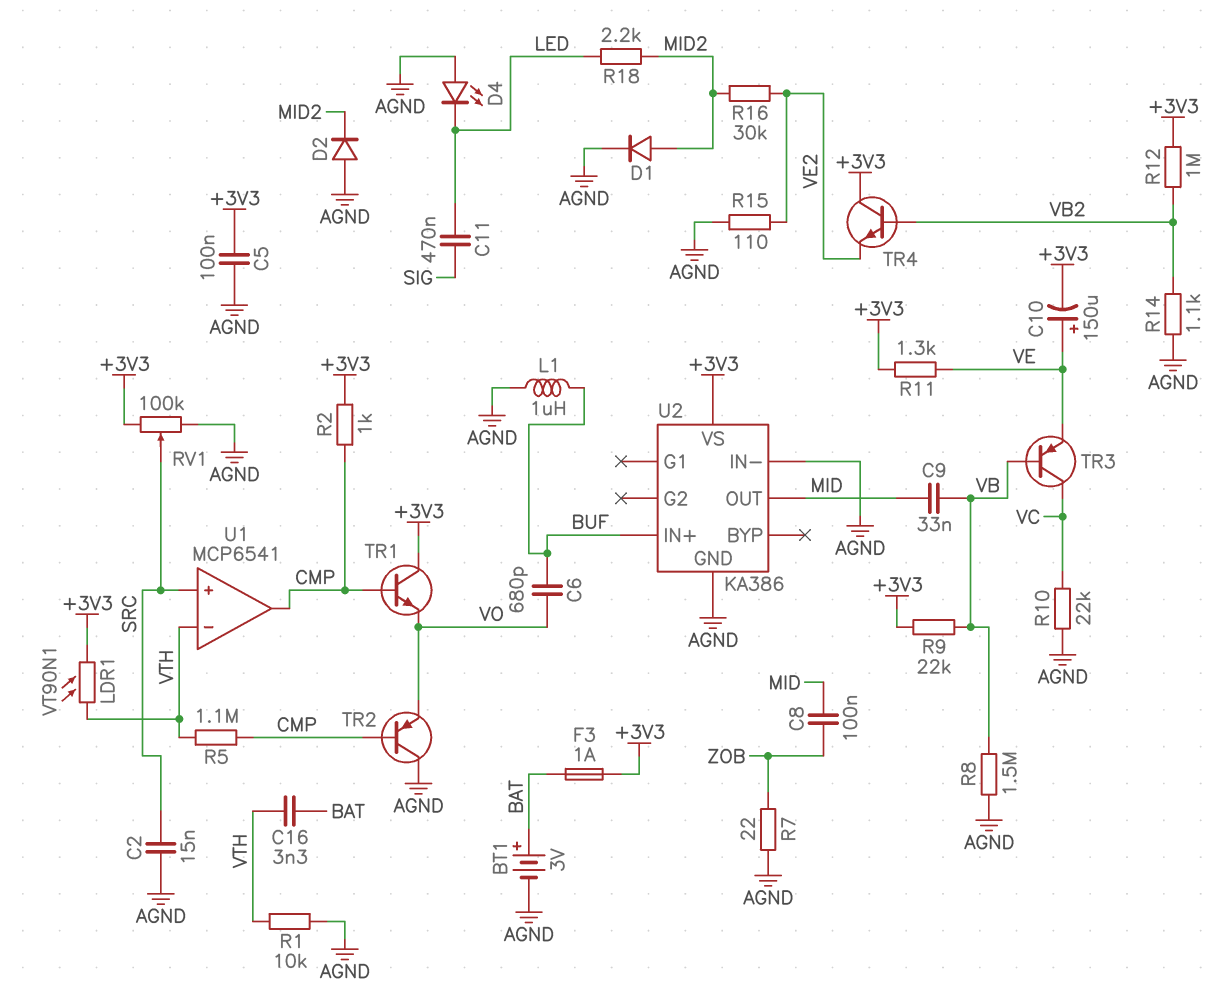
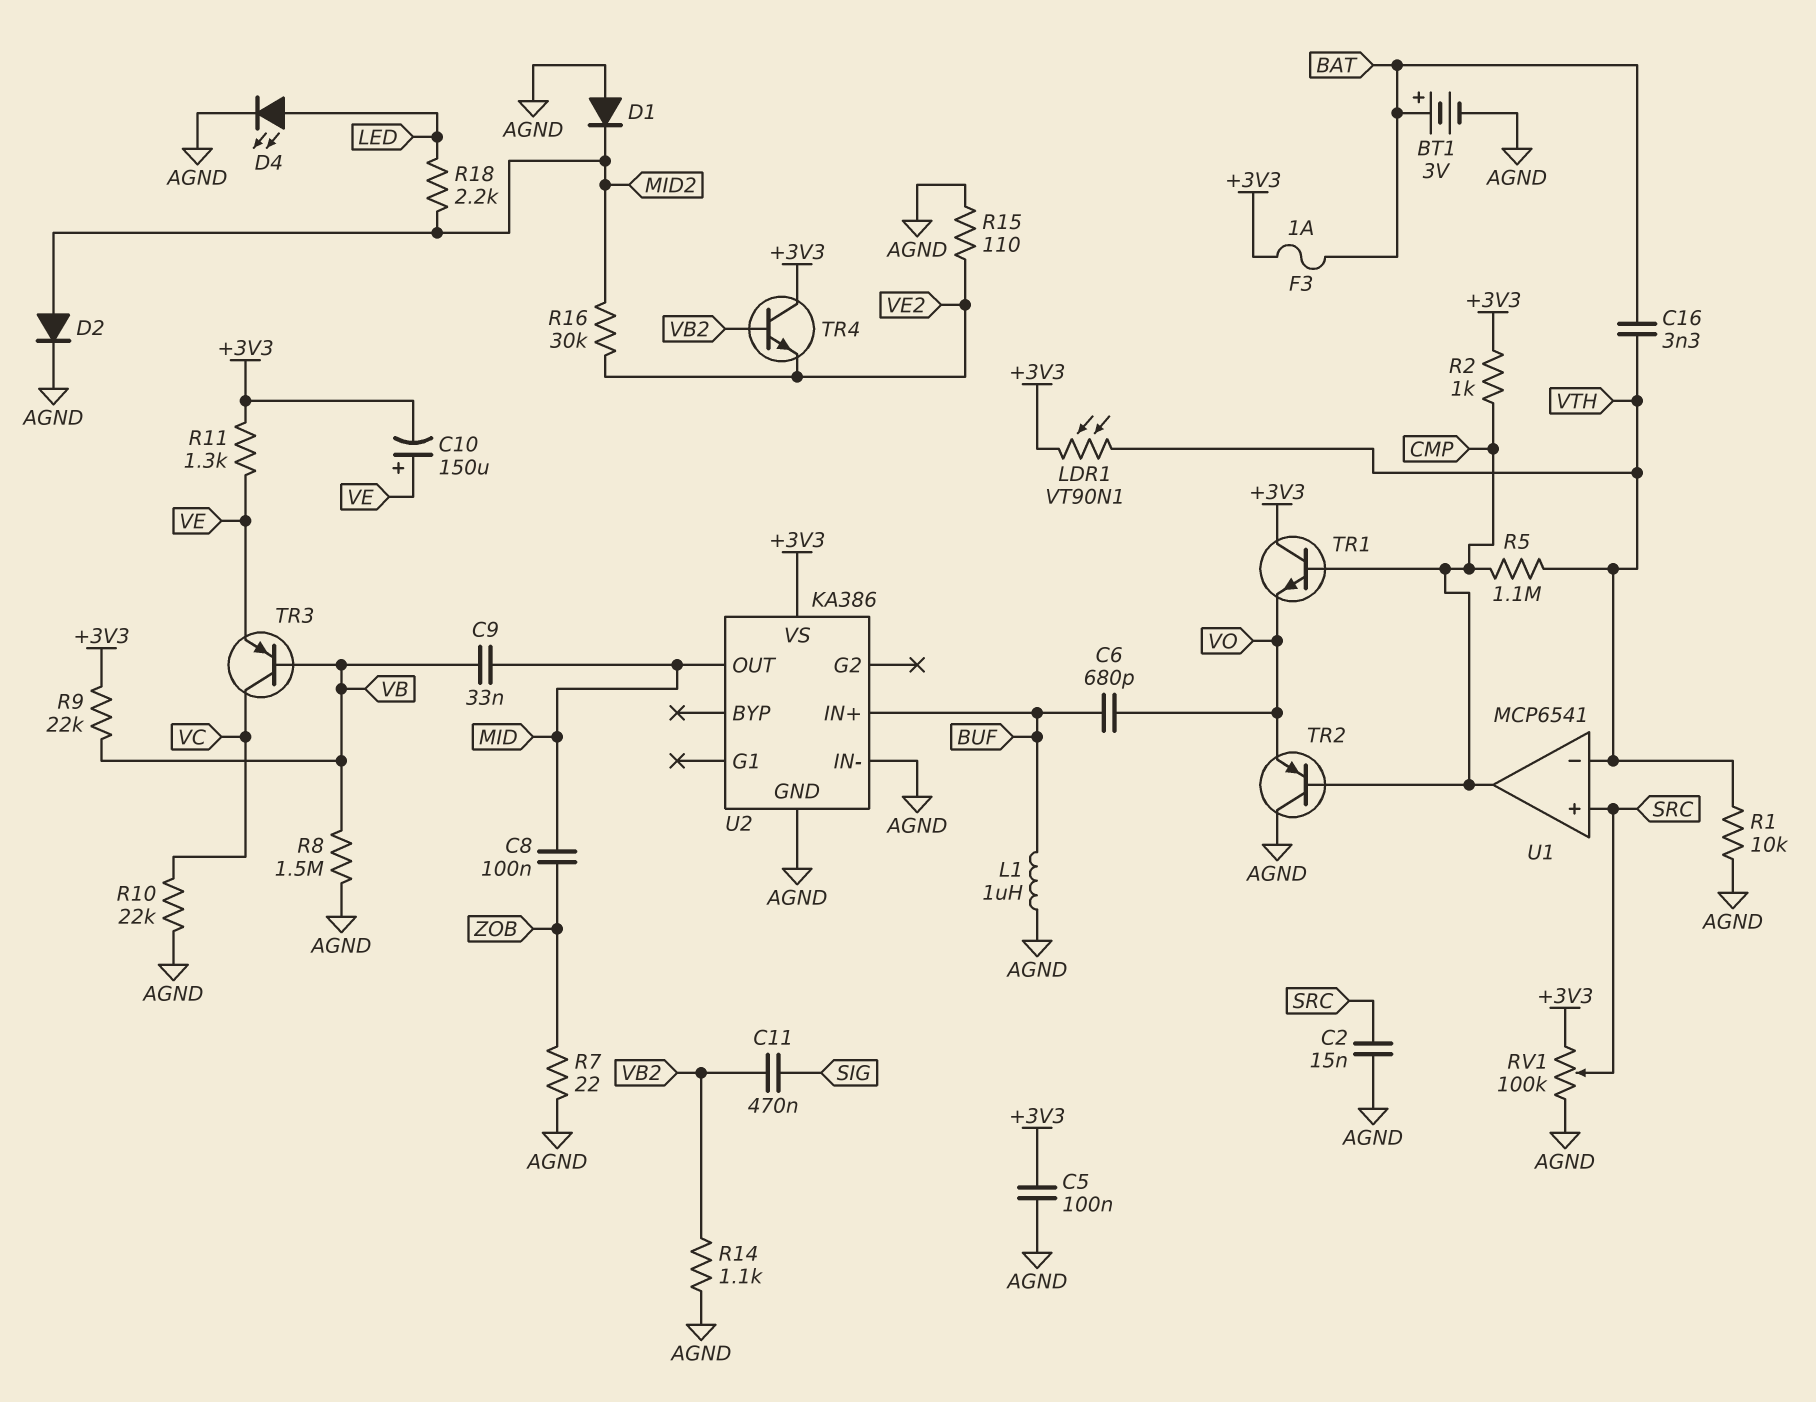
C11: 470nF (LED, SIG) -> 470nF (SIG, VB2)
D1: diode (A MID2, K AGND) -> diode (A AGND, K MID2)
D2: diode (A AGND, K MID2) -> diode (A MID2, K AGND)
D4: LED (A AGND, K LED) -> LED (A LED, K AGND)
R12: 1M (+3V3, VB2) -> none

